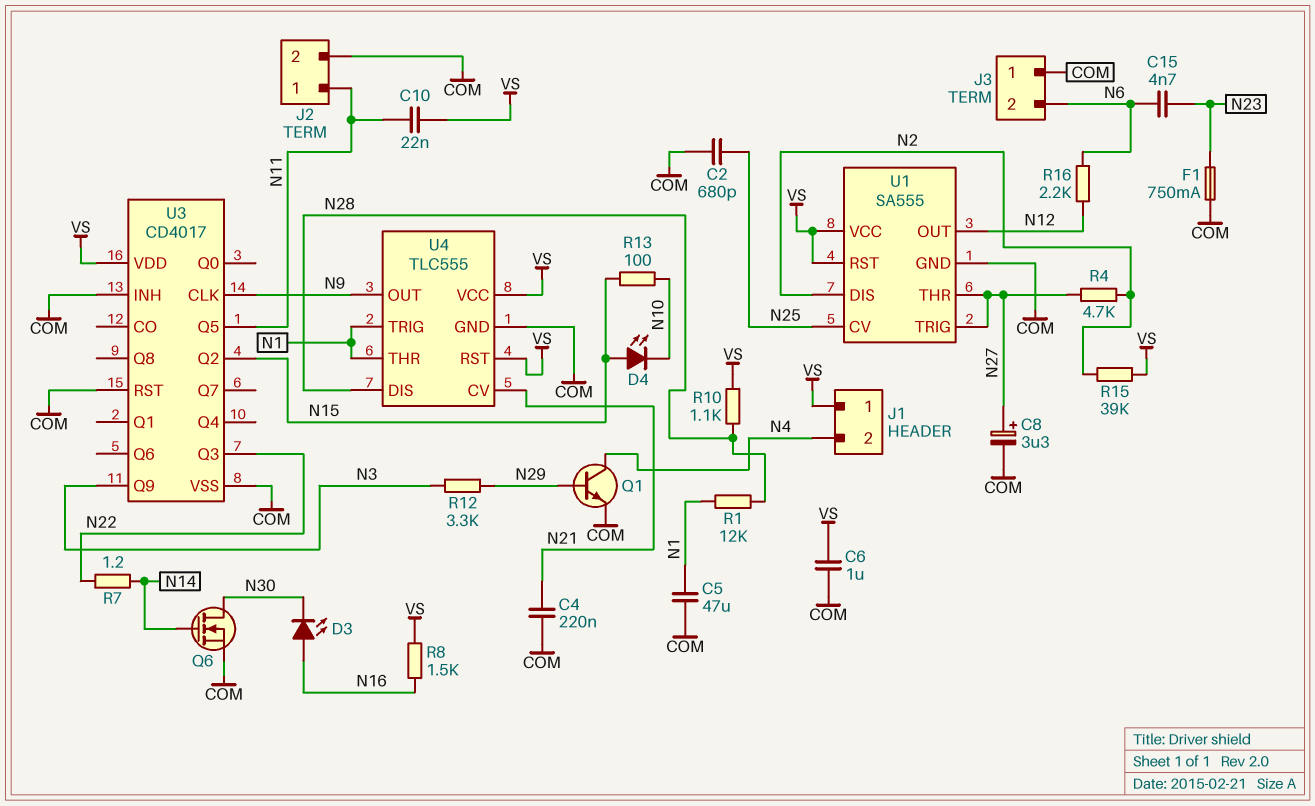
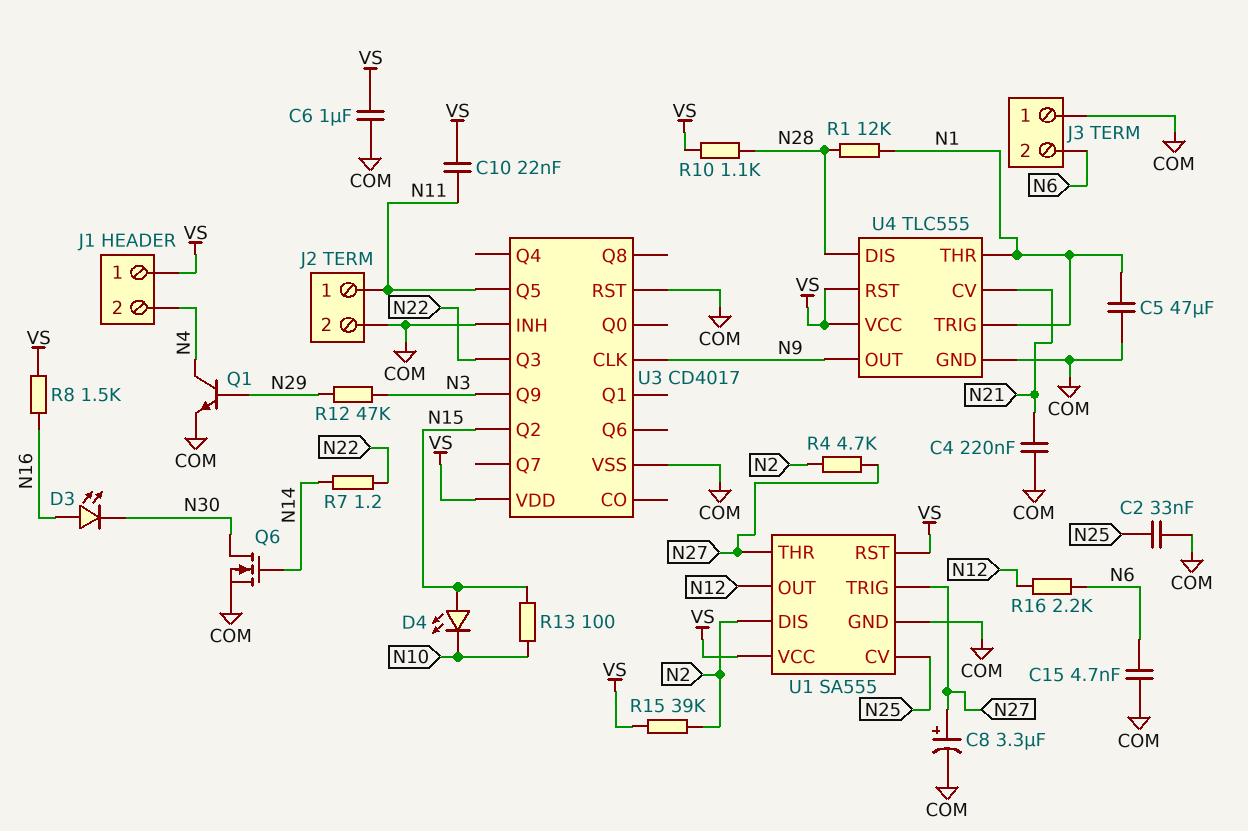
C2: 680pF (COM, N25) -> 33nF (COM, N25)
C15: 4.7nF (N6, N23) -> 4.7nF (COM, N6)
F1: 750mA (COM, N23) -> none
R12: 3.3k (N3, N29) -> 47k (N3, N29)

